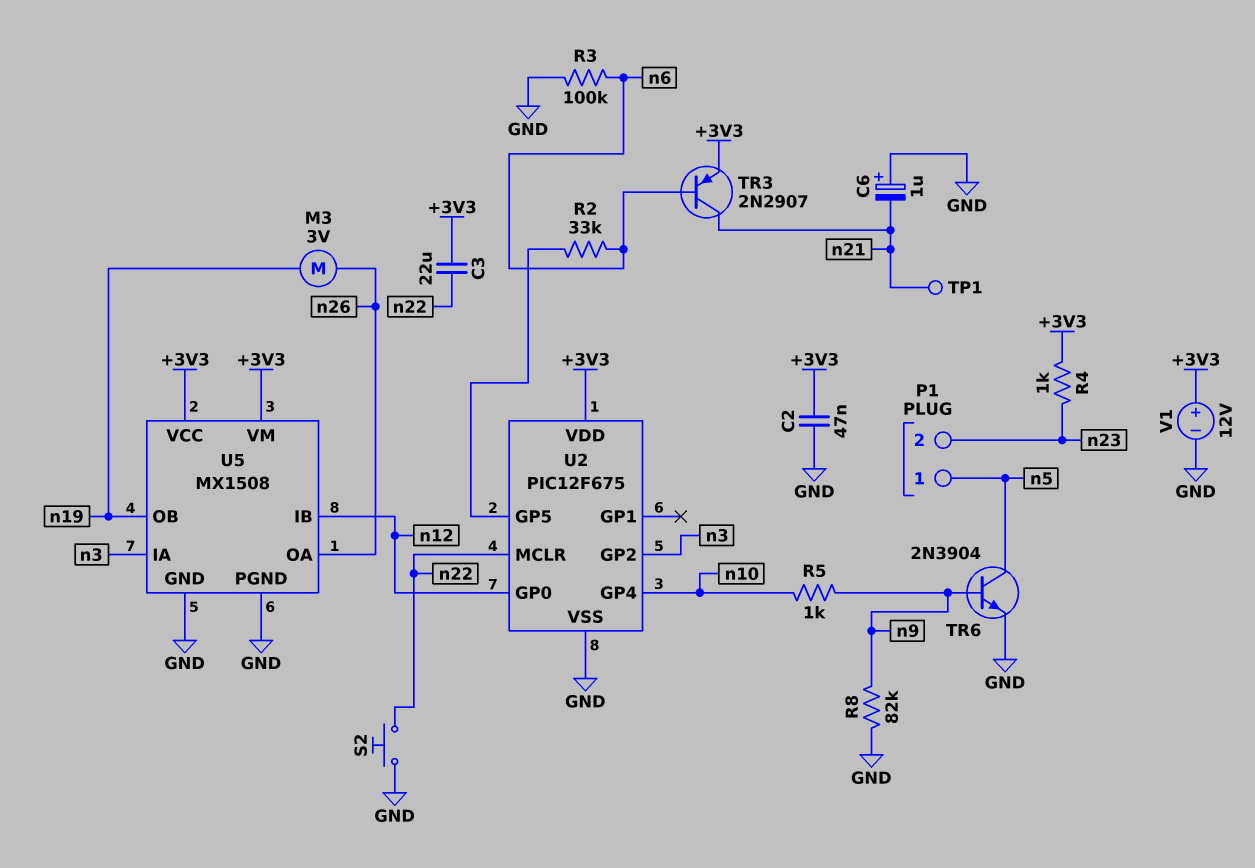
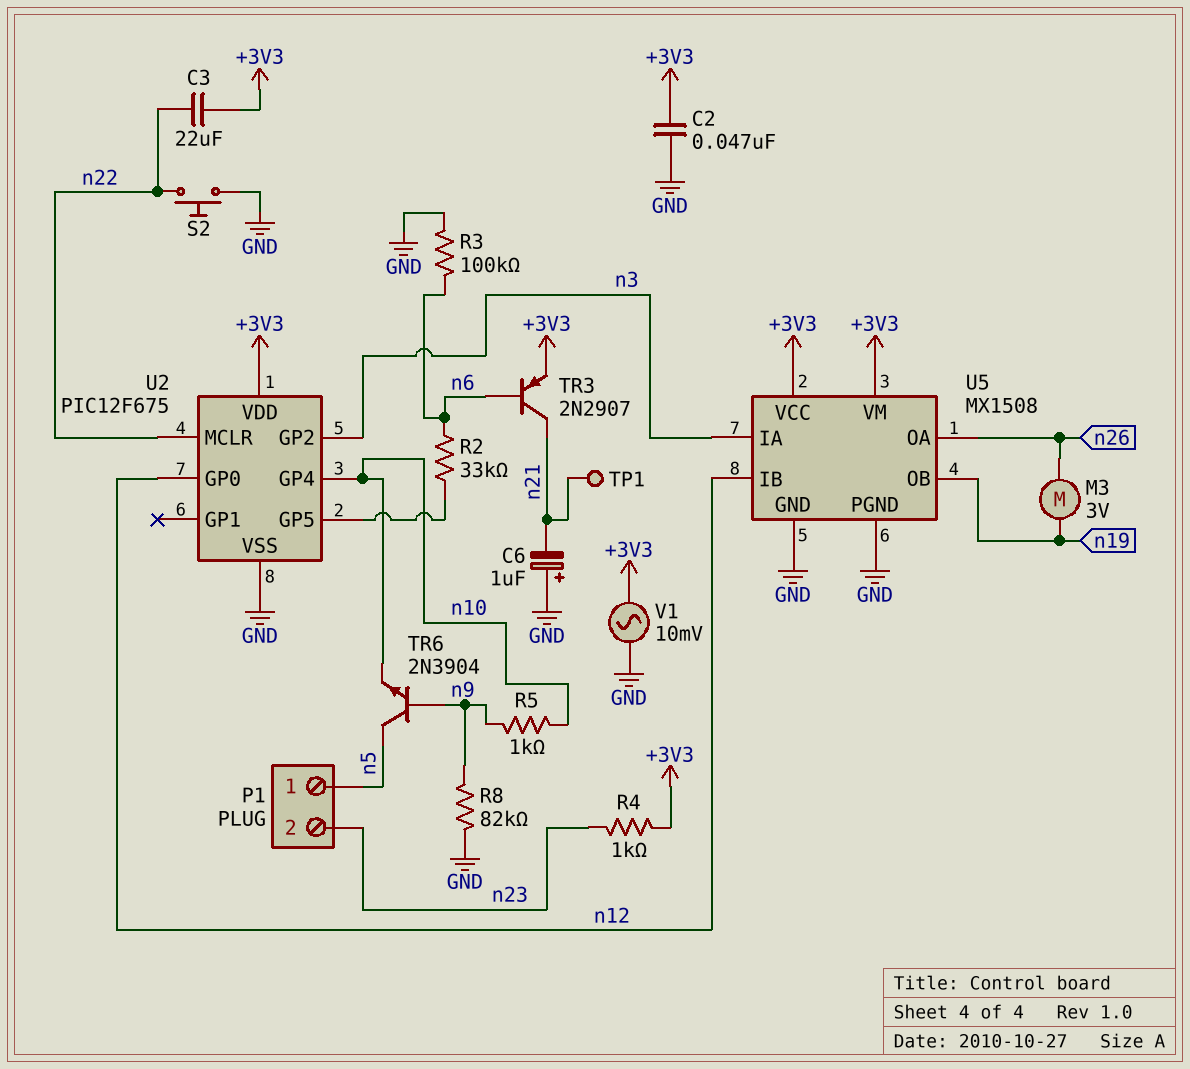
TR6: NPN 2N3904 (B n9, C n5, E GND) -> NPN 2N3904 (B n9, C n5, E n10)
V1: 12V (plus +3V3, minus GND) -> AC 10mV (+3V3, GND)

